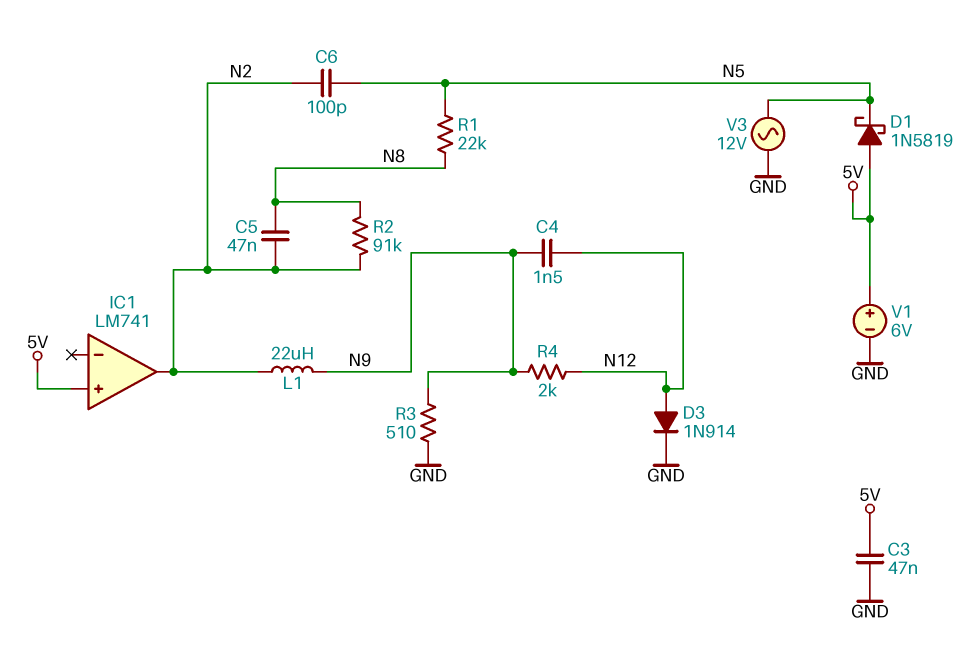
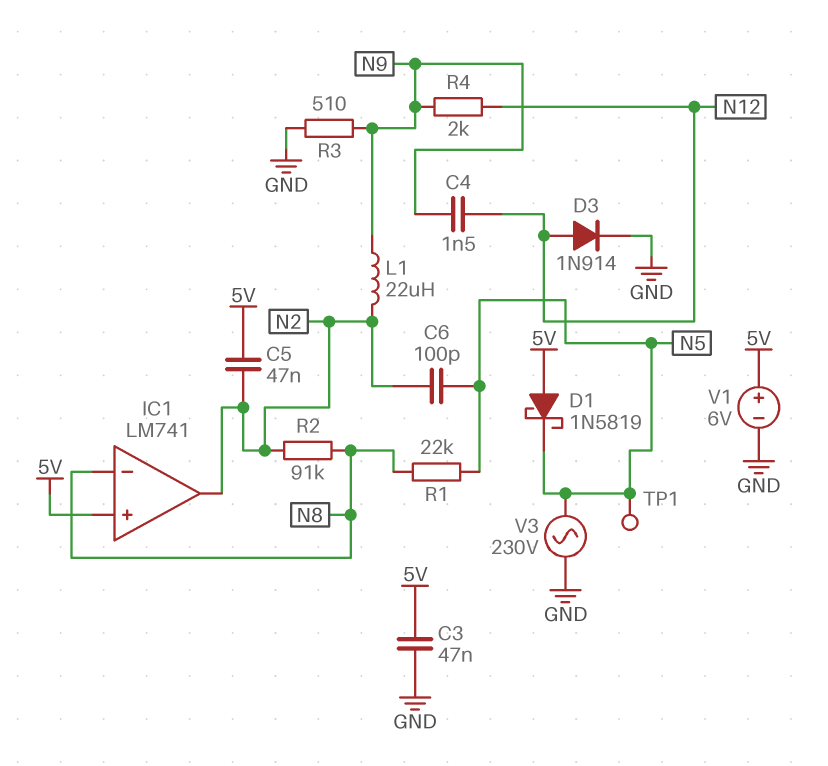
C5: 47nF (N2, N8) -> 47nF (5V, N2)
IC1 pin in-: none -> N8
TP1: none -> test point (N5)
V3: AC 12V (GND, N5) -> AC 230V (GND, N5)

